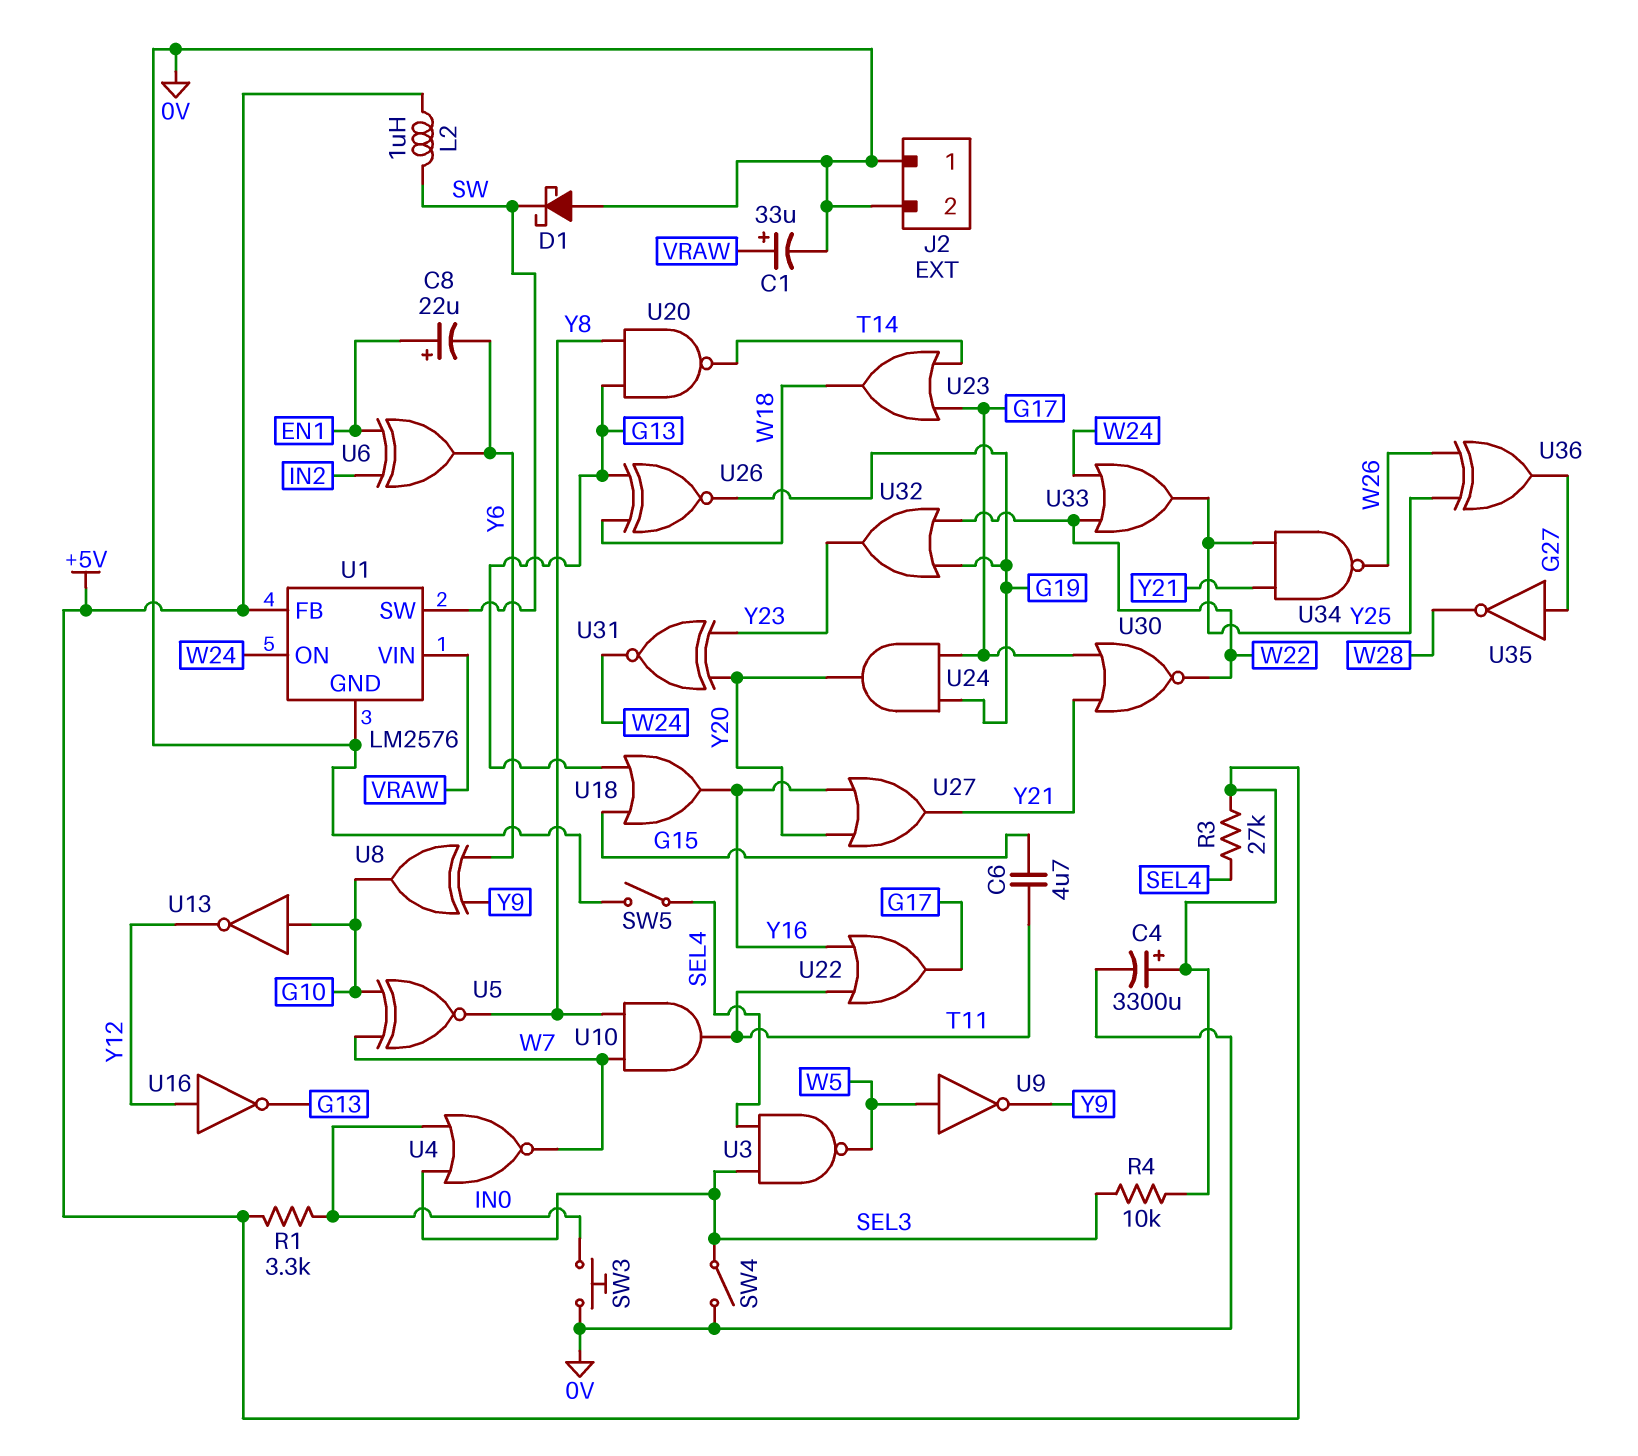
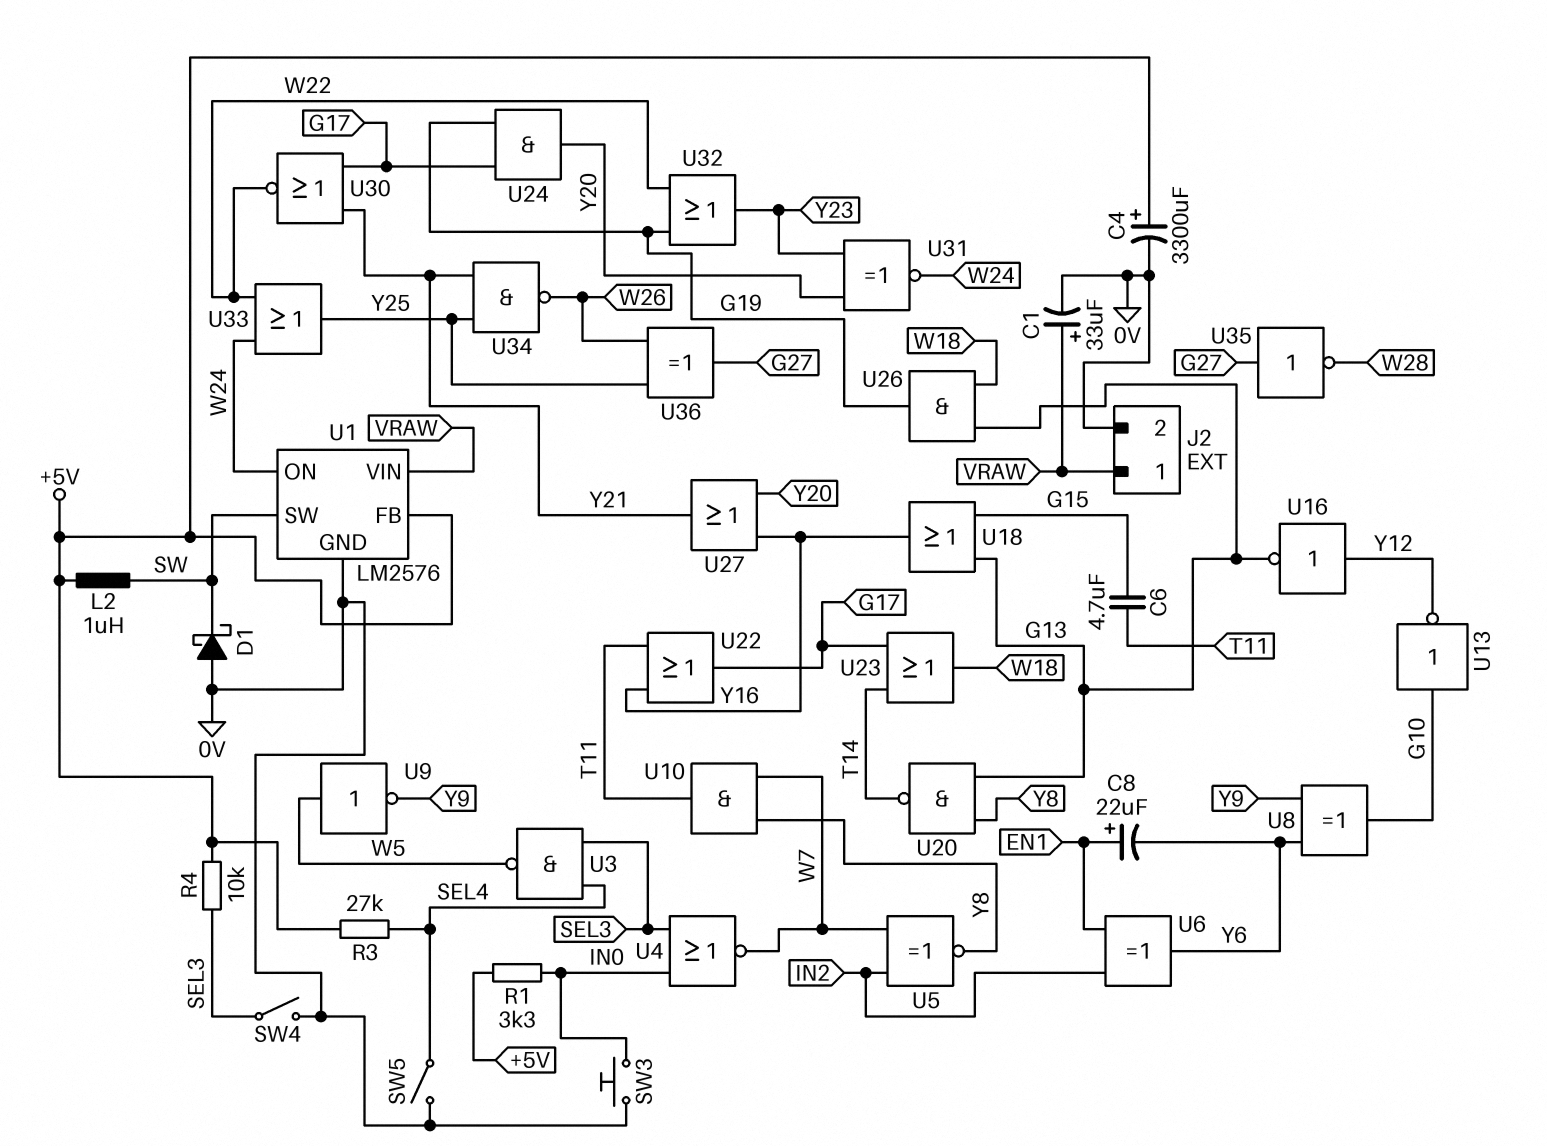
J2 pin 1: 0V -> VRAW
U5: XNOR (in G10, in W7, out Y8) -> XNOR (in IN2, in W7, out Y8)
U26: XNOR (in G13, in W18, out G19) -> AND (in G13, in W18, out G19)

